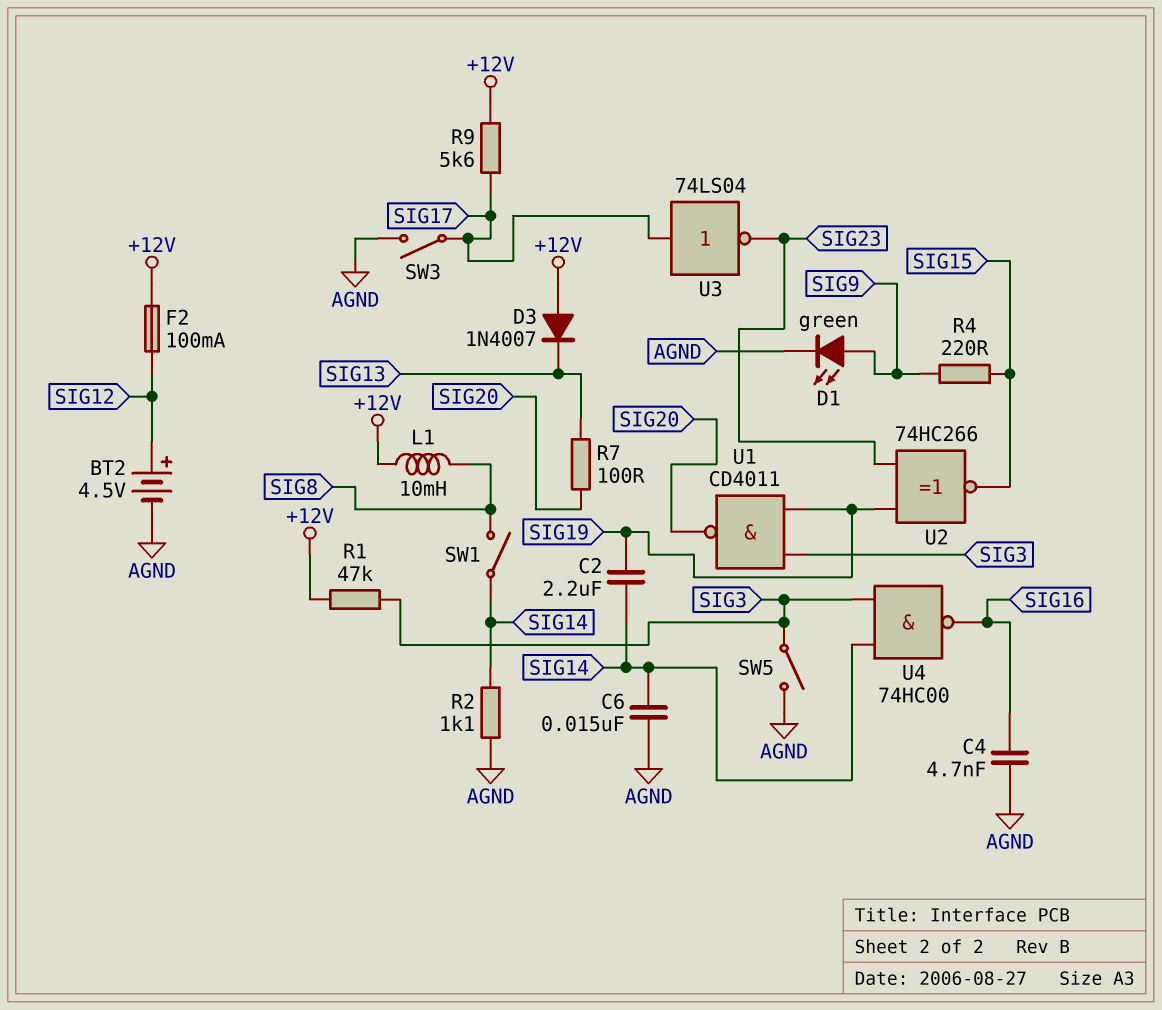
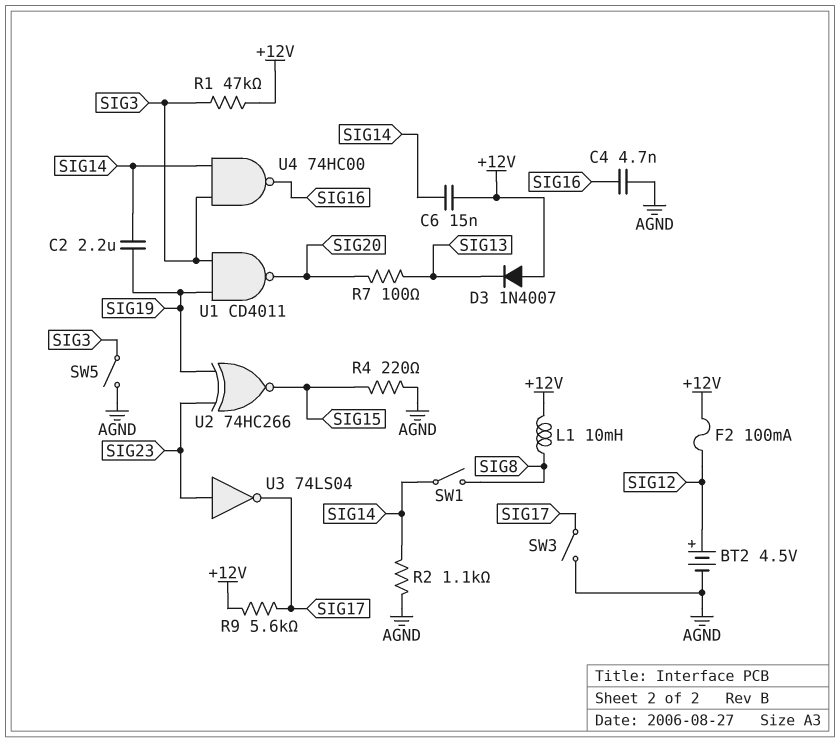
C6: 15nF (AGND, SIG14) -> 15nF (+12V, SIG14)
D1: LED green (A SIG9, K AGND) -> none
R4: 220 (SIG9, SIG15) -> 220 (AGND, SIG15)
U3: NOT 74LS04 (in SIG17, out SIG23) -> NOT 74LS04 (in SIG23, out SIG17)

